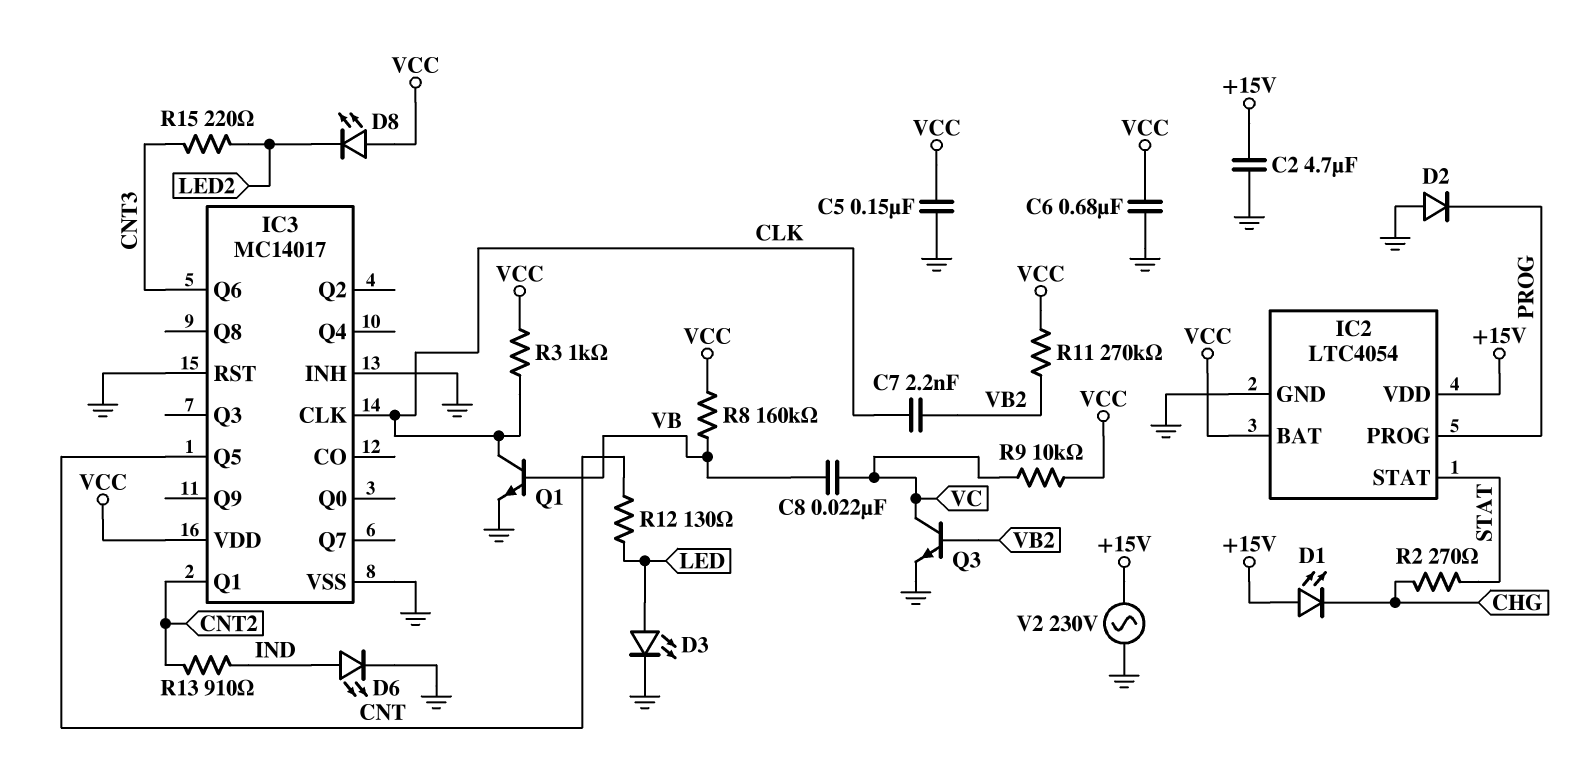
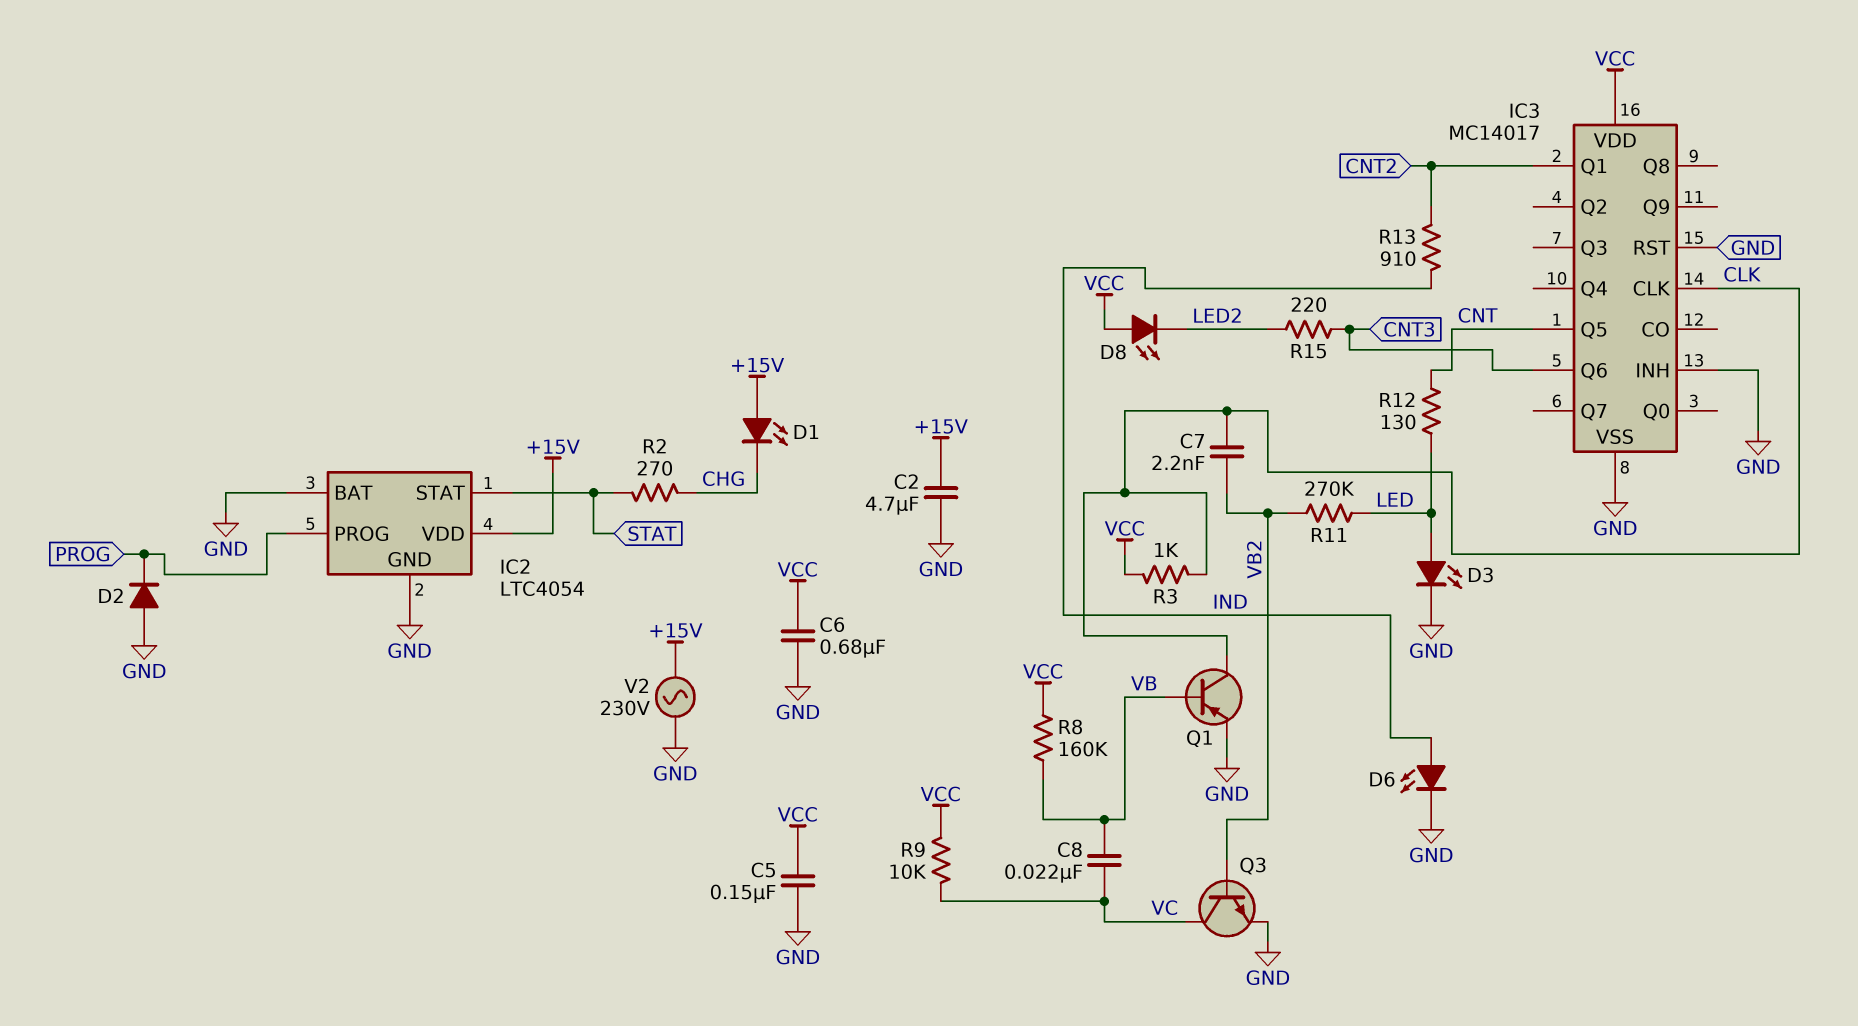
IC2 pin BAT: VCC -> GND
Q1: NPN (B VB, C CLK, E GND) -> PNP (B VB, C CLK, E GND)
R11: 270k (VB2, VCC) -> 270k (LED, VB2)

